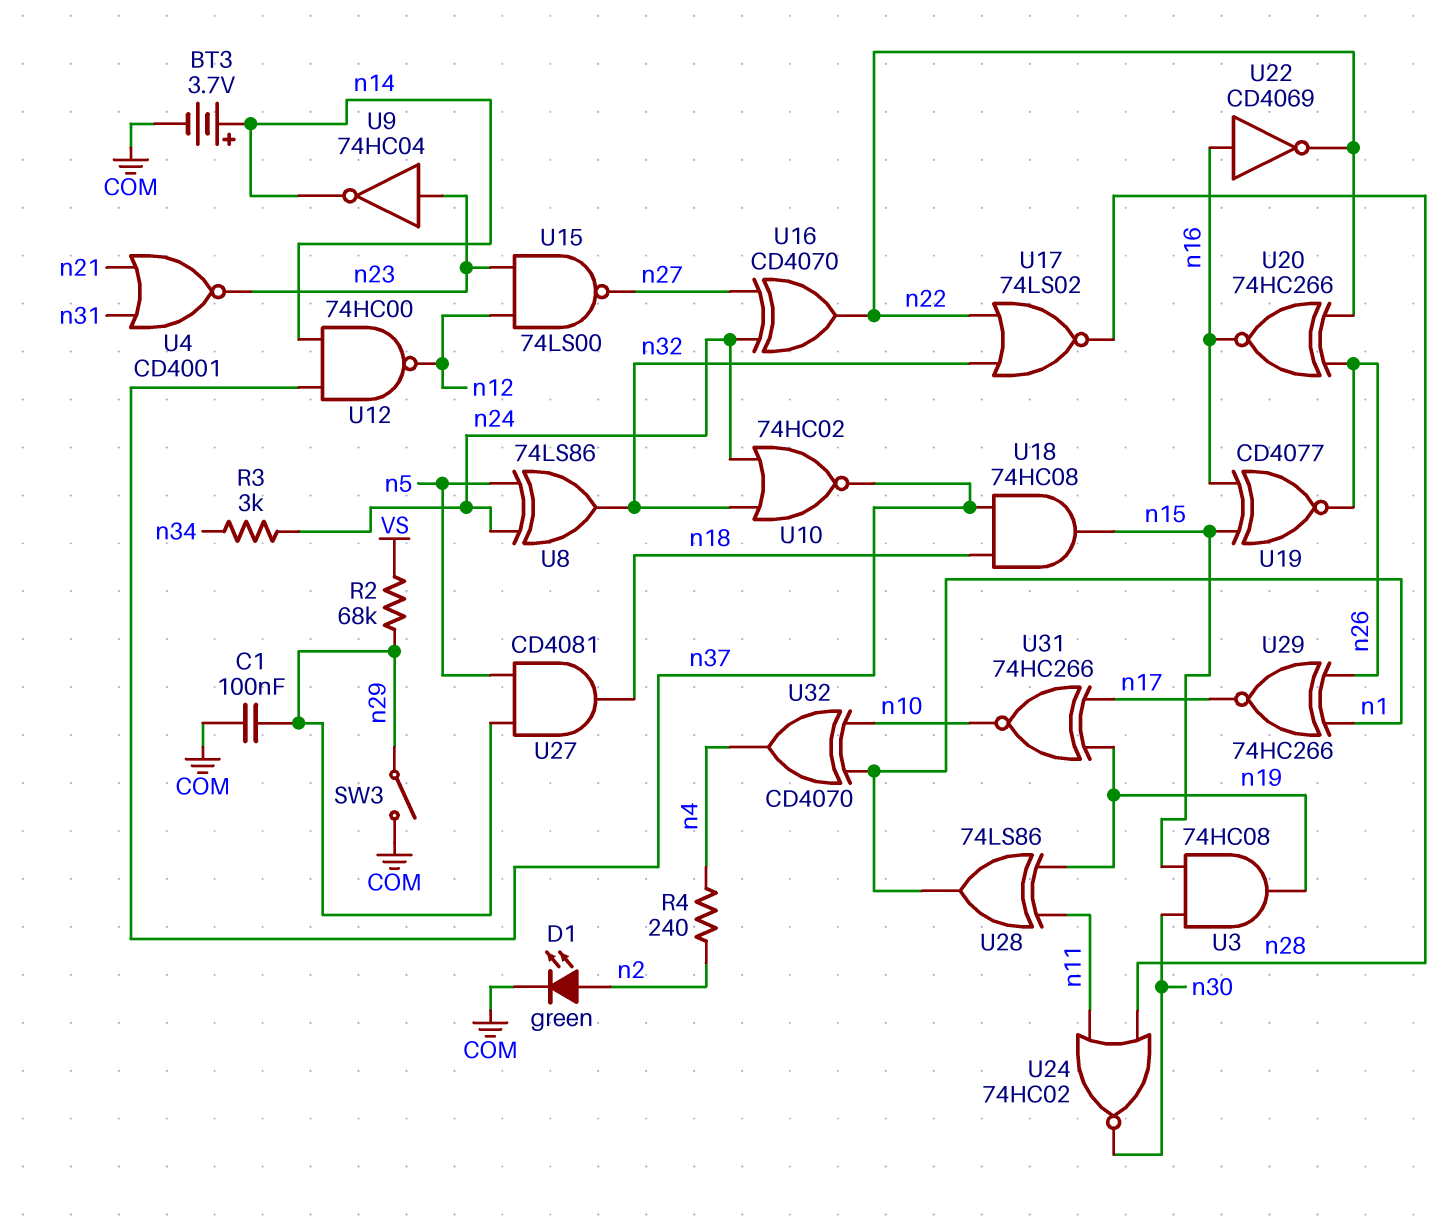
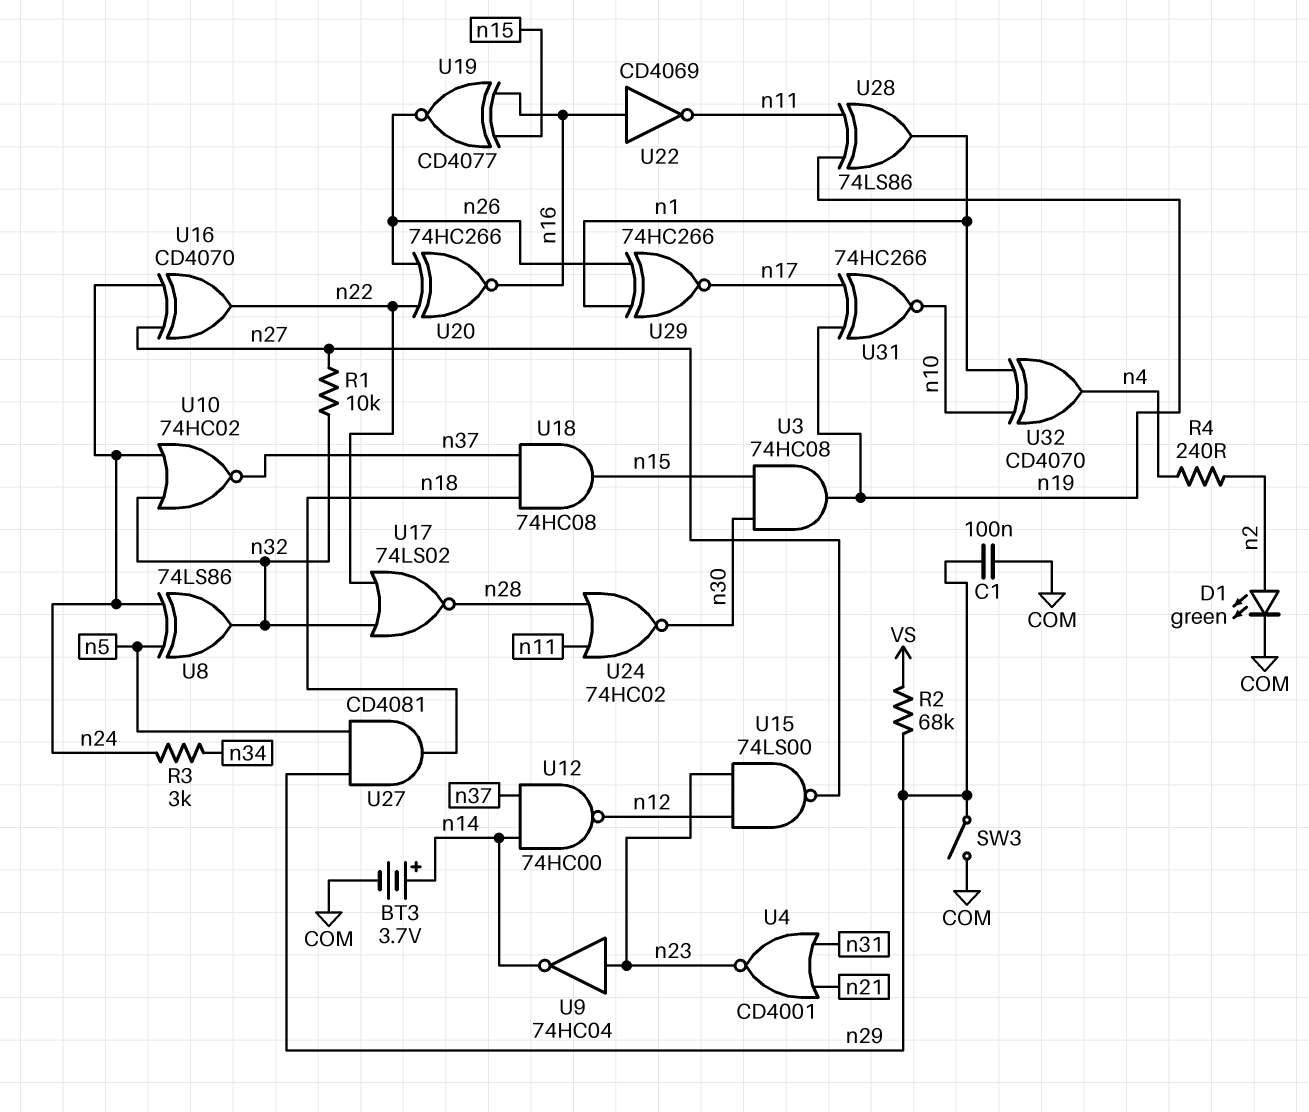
R1: none -> 10k (n27, n32)
U22: NOT CD4069 (in n16, out n22) -> NOT CD4069 (in n16, out n11)

